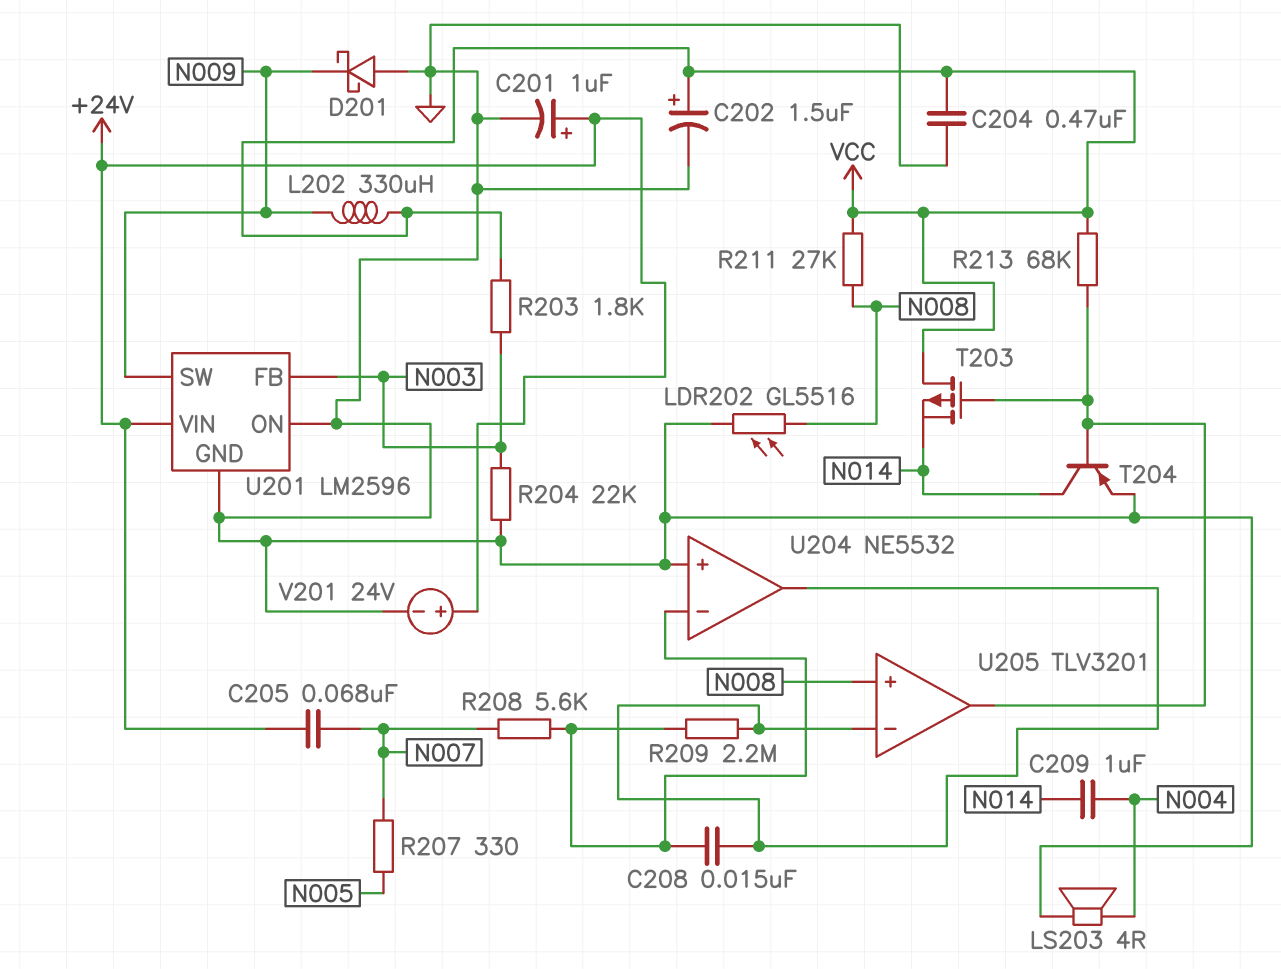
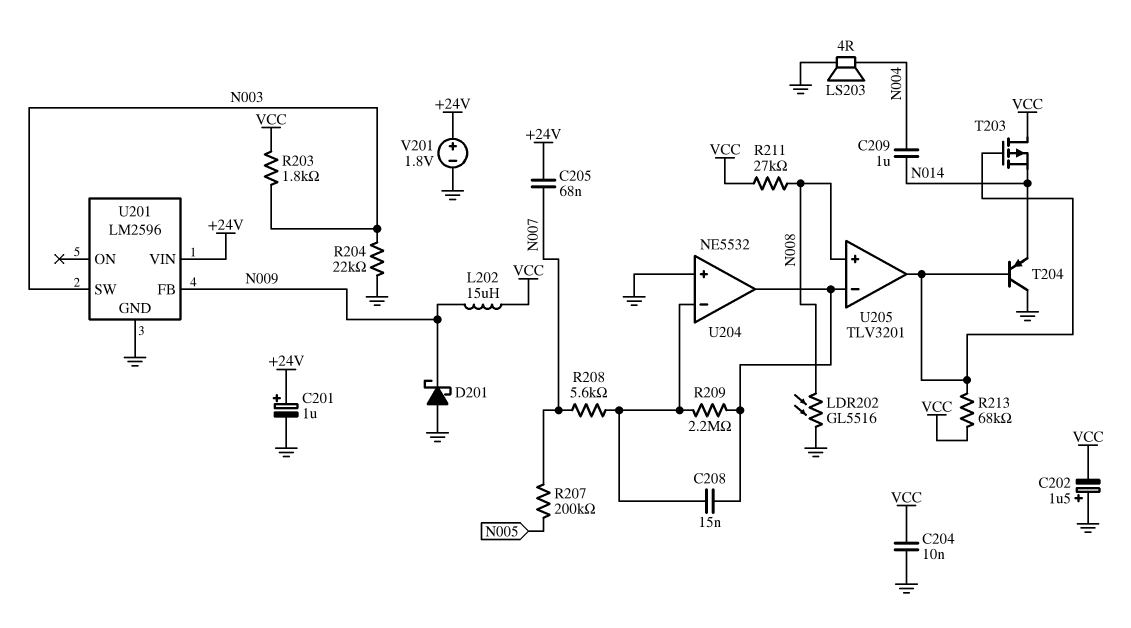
C202: 1.5uF (plus VCC, minus GND) -> 1.5uF (plus GND, minus VCC)
C204: 470nF (GND, VCC) -> 10nF (GND, VCC)
L202: 330uH (N009, VCC) -> 15uH (N009, VCC)
R207: 330 (N005, N007) -> 200k (N005, N007)
T204: PNP (B U205/out, C N014, E GND) -> PNP (B U205/out, C GND, E N014)
U201 pin FB: N003 -> N009
U201 pin ON: GND -> none
U201 pin SW: N009 -> N003
V201: 24V (plus +24V, minus GND) -> 1.8V (plus +24V, minus GND)

